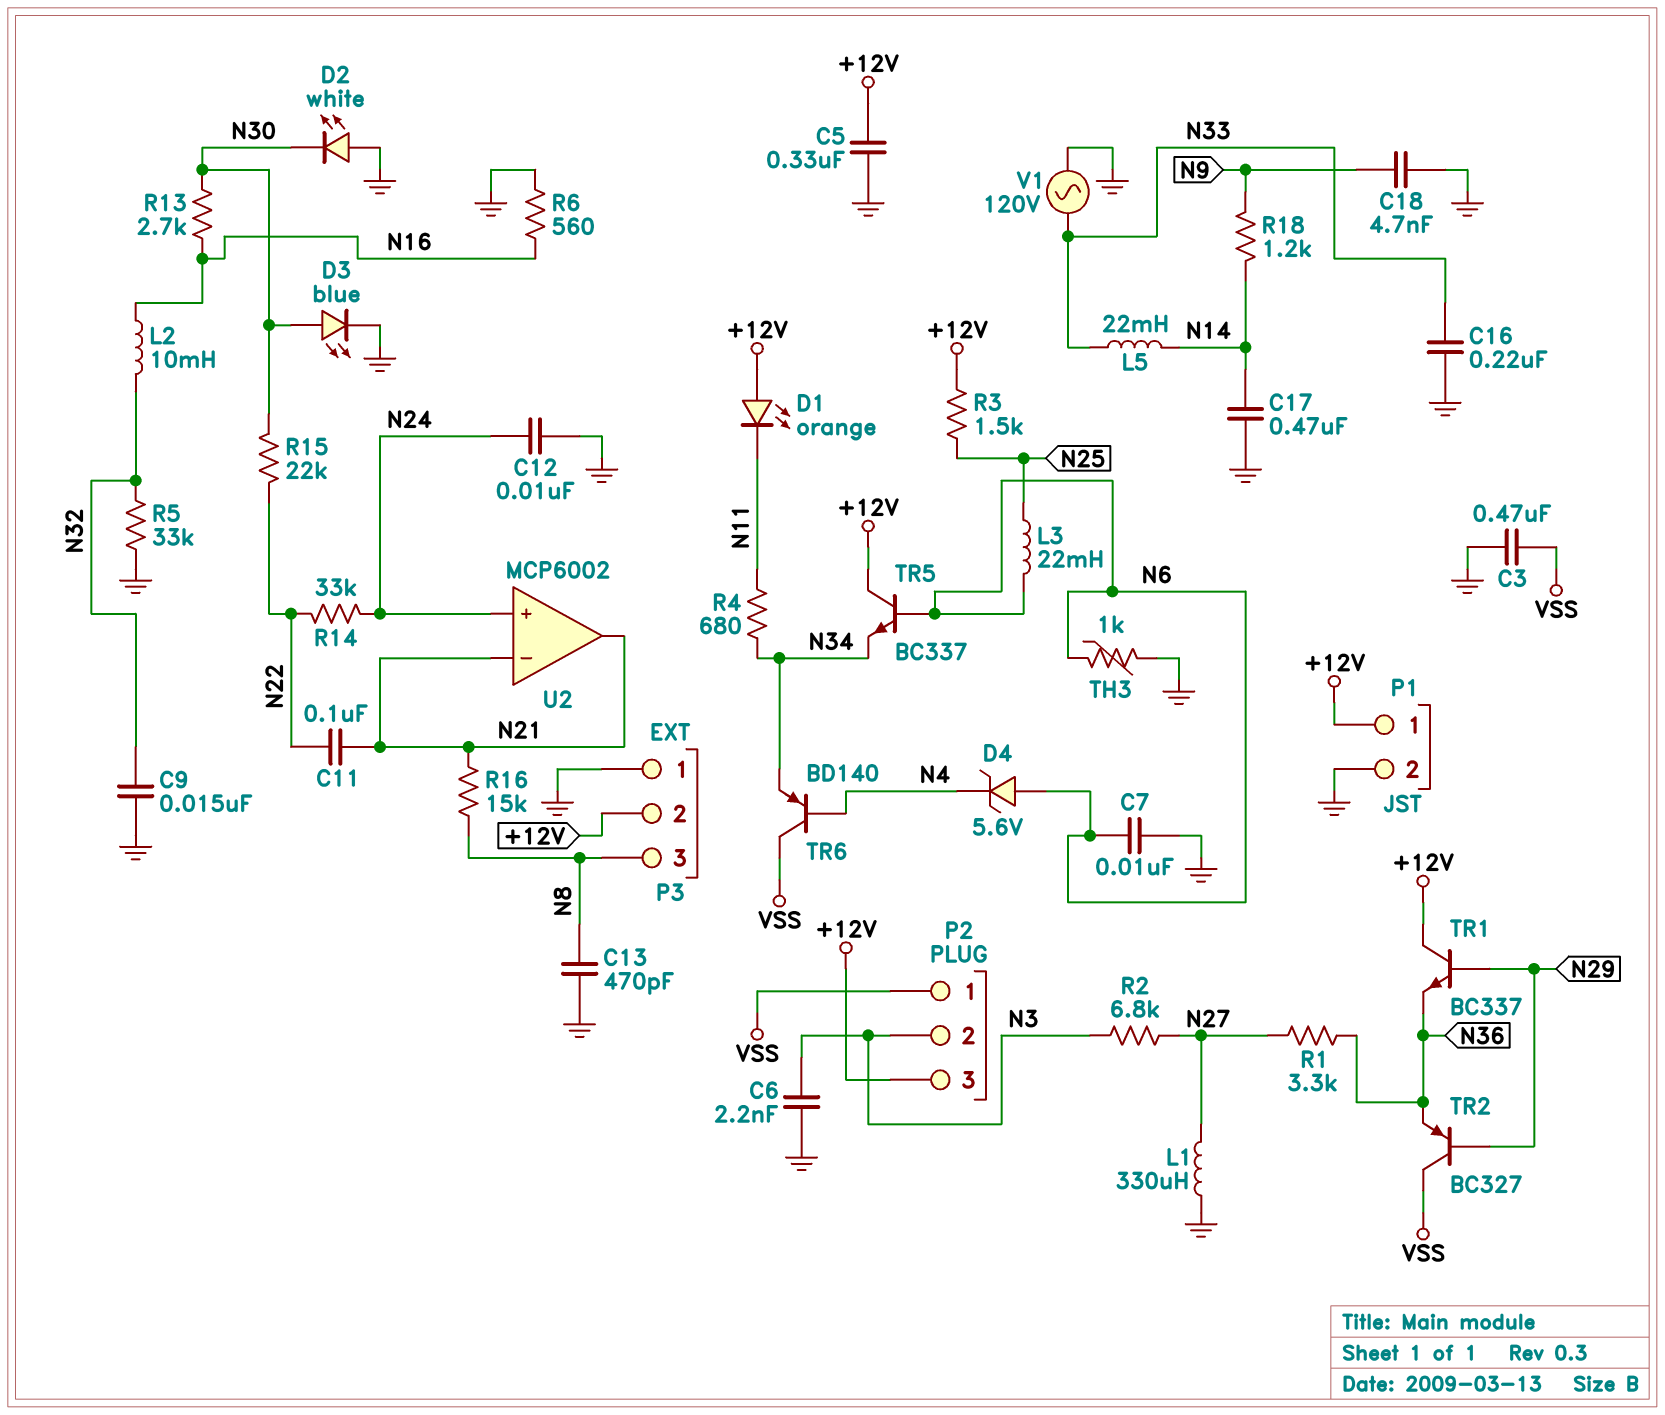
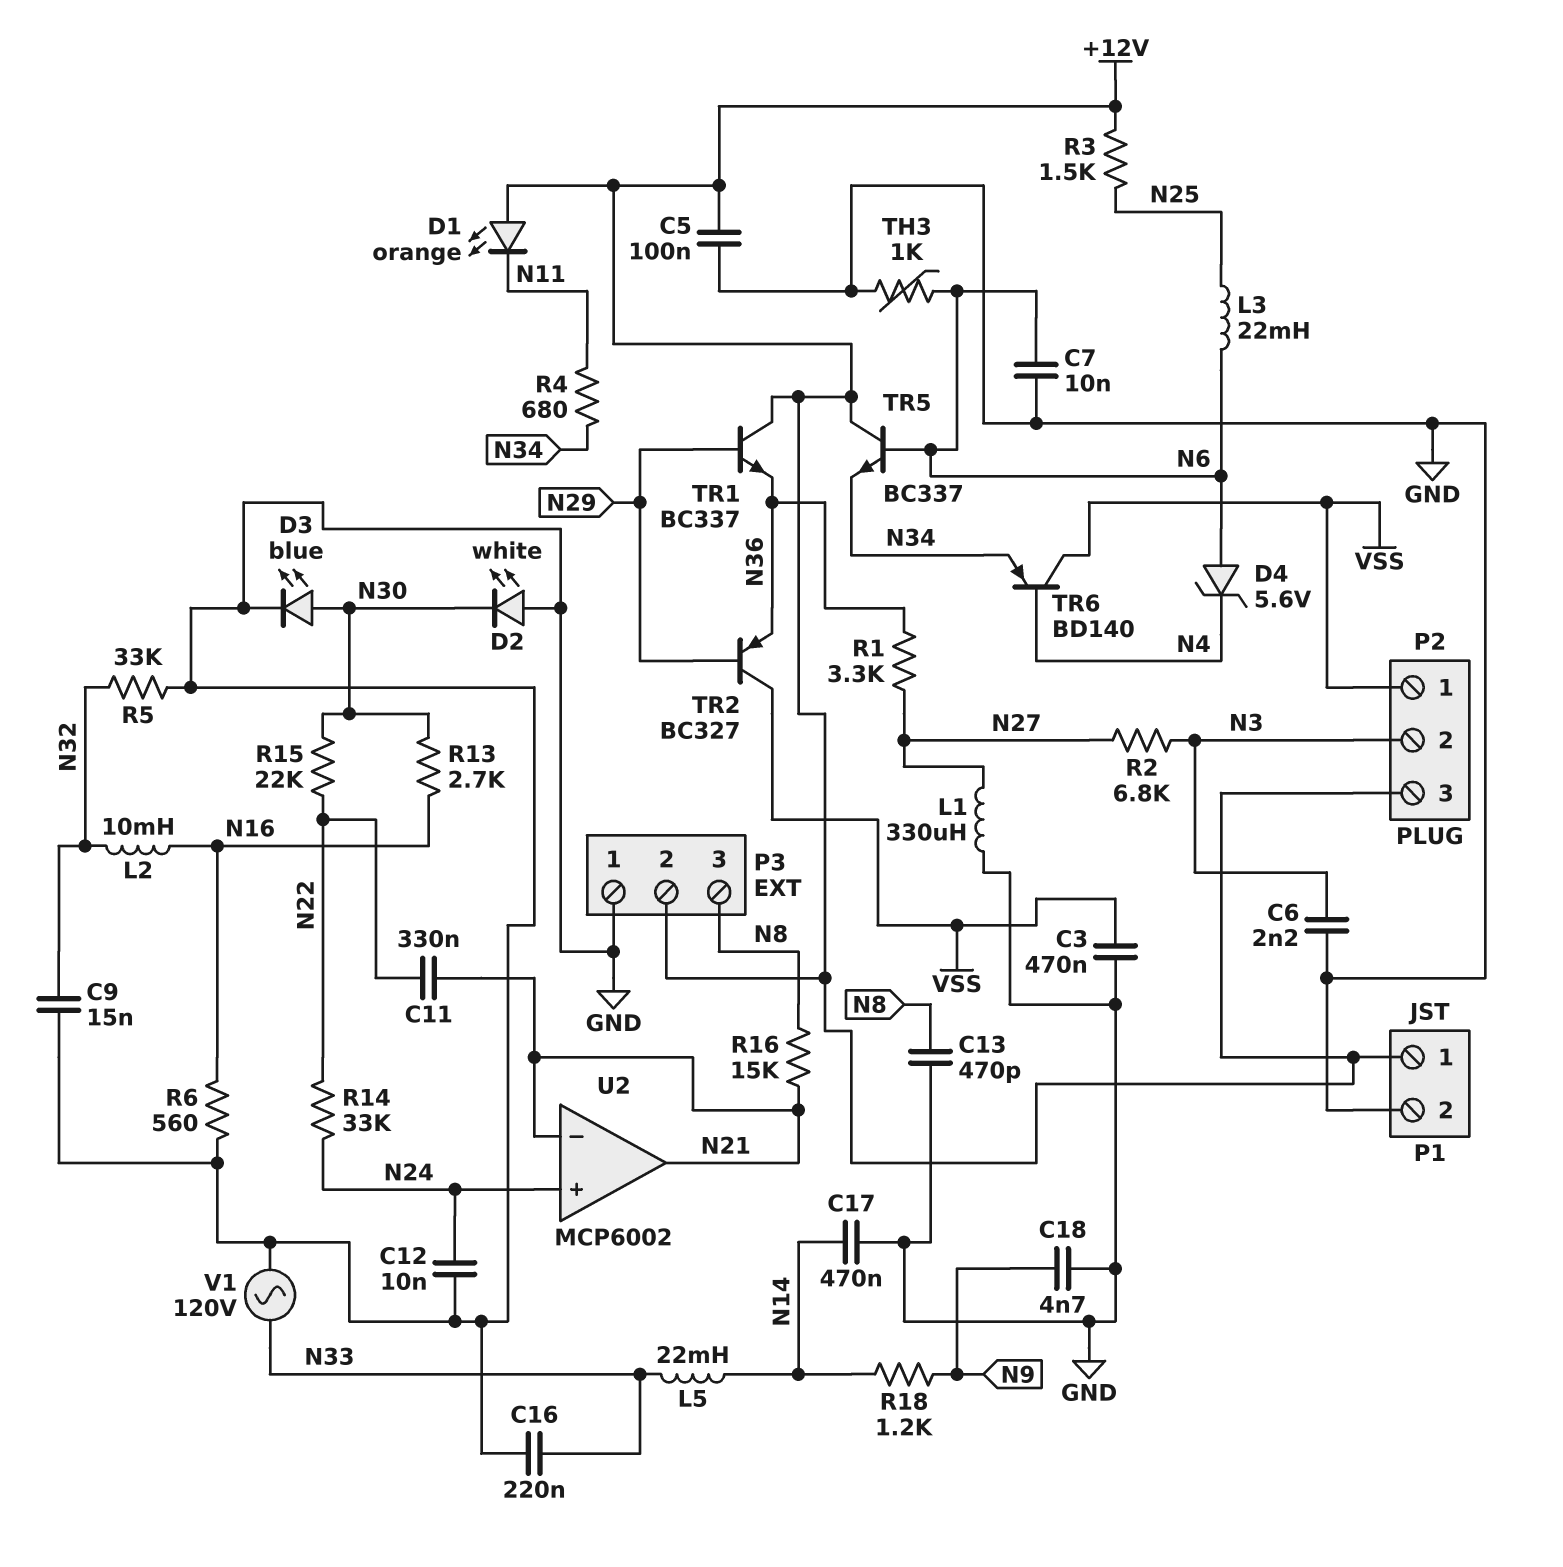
C5: 330nF (+12V, GND) -> 100nF (+12V, GND)
C11: 100nF (N21, N22) -> 330nF (N21, N22)

